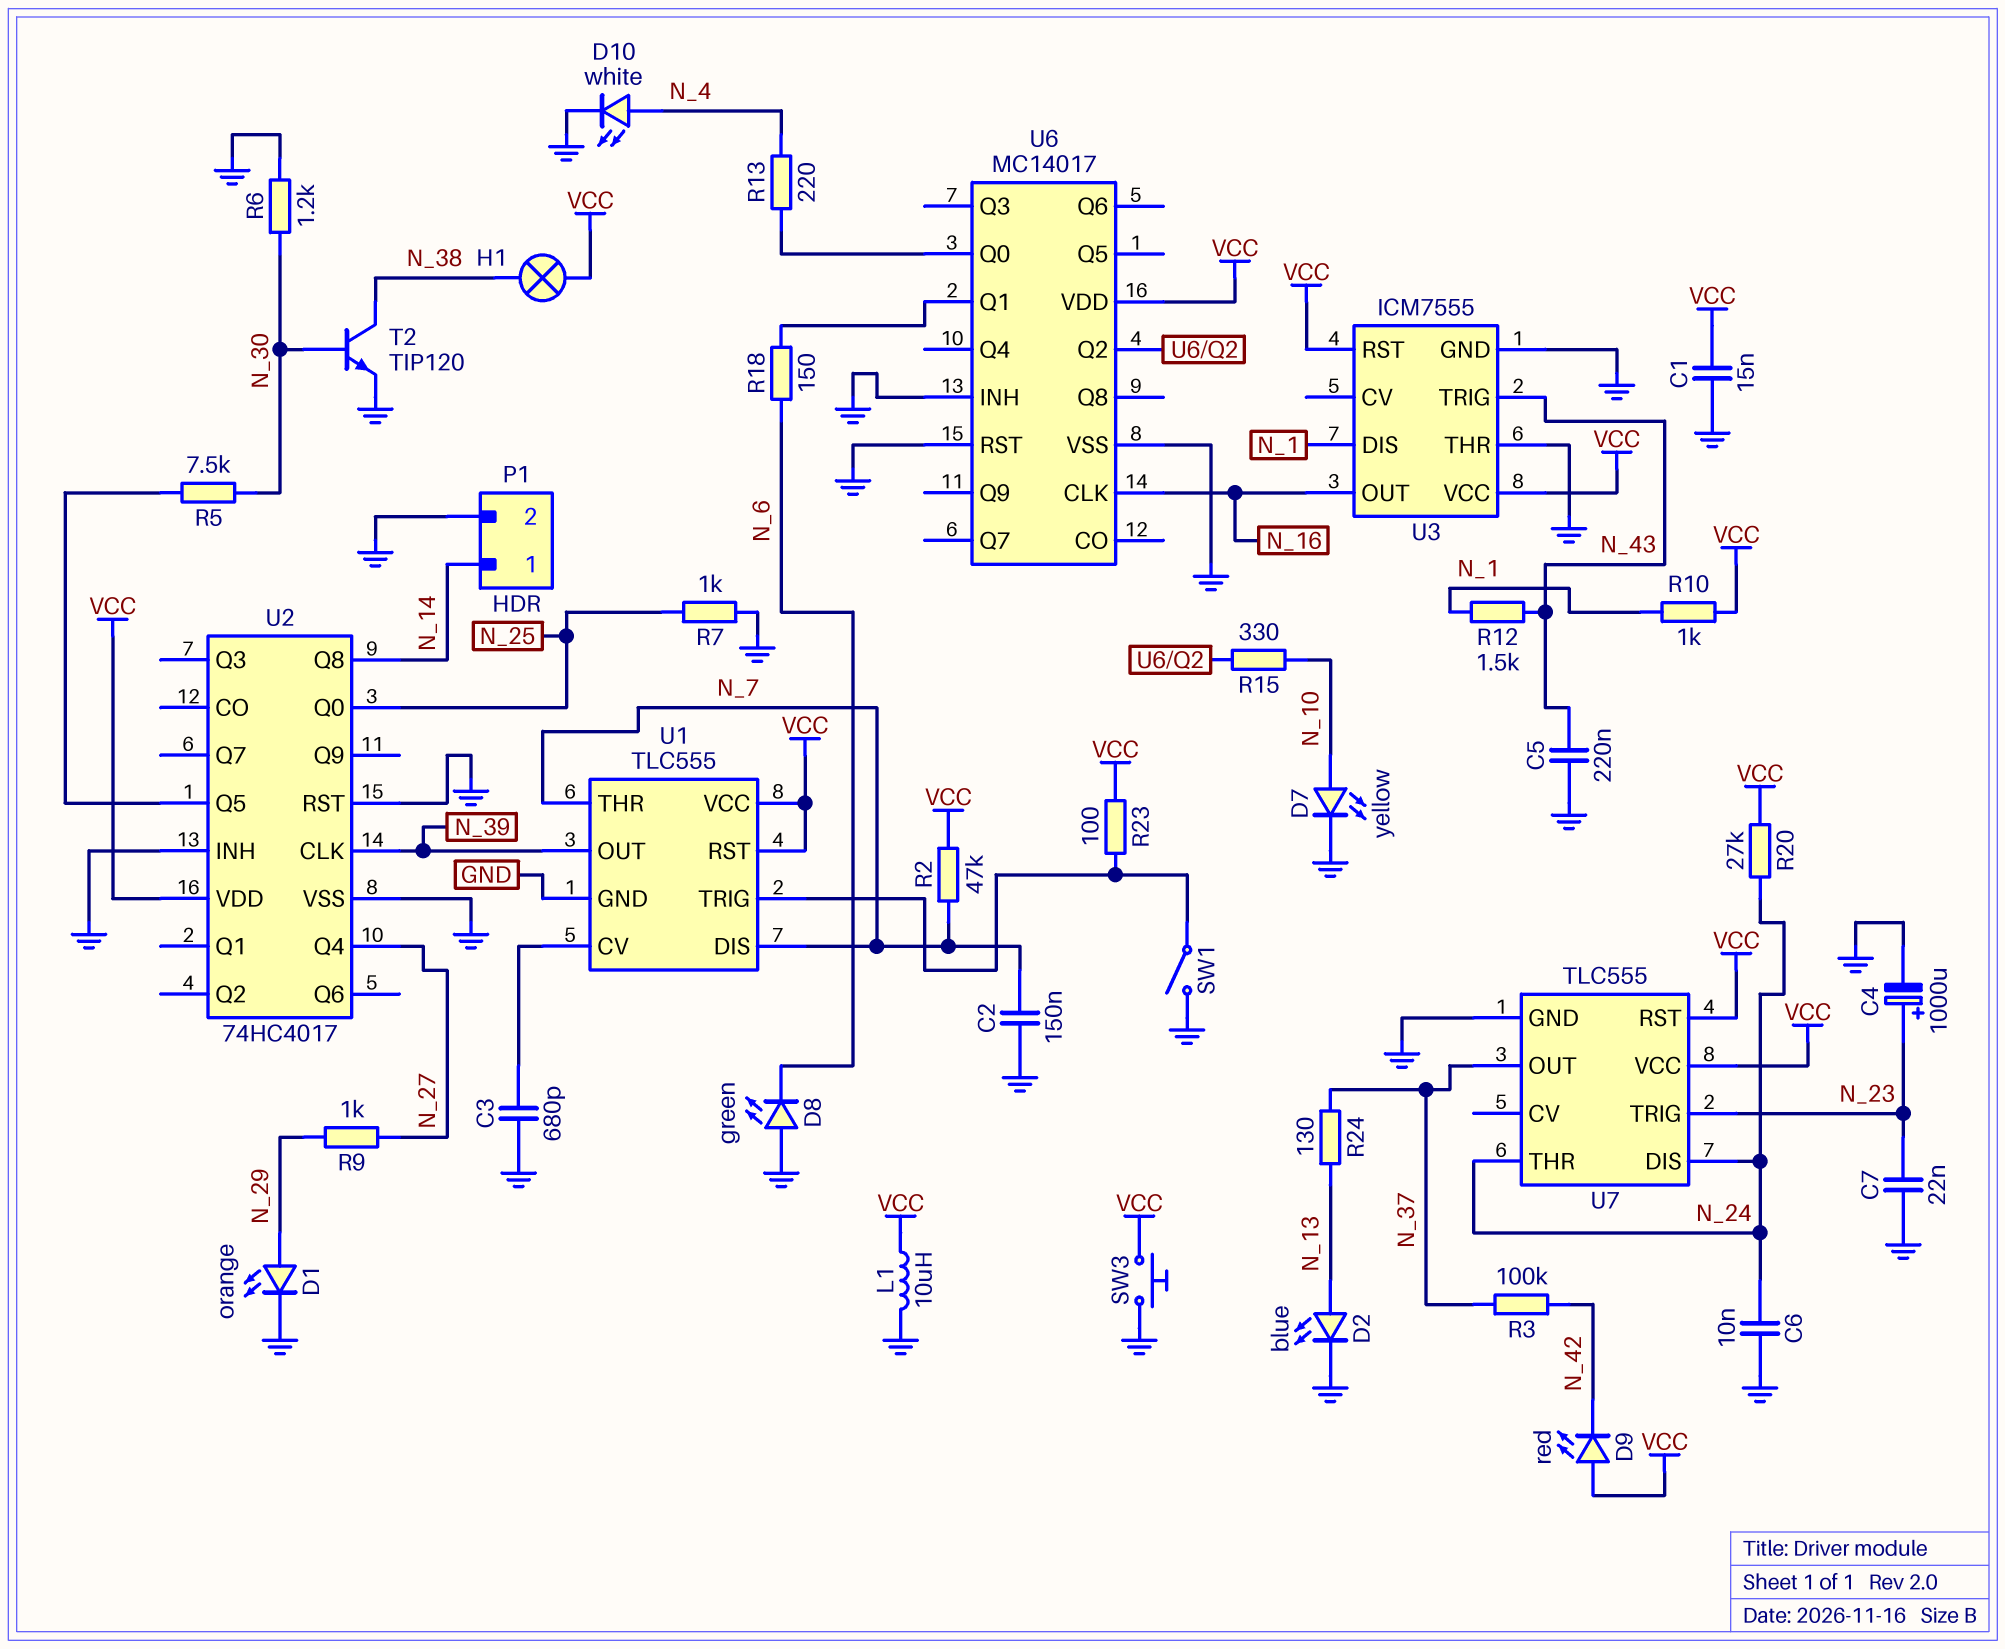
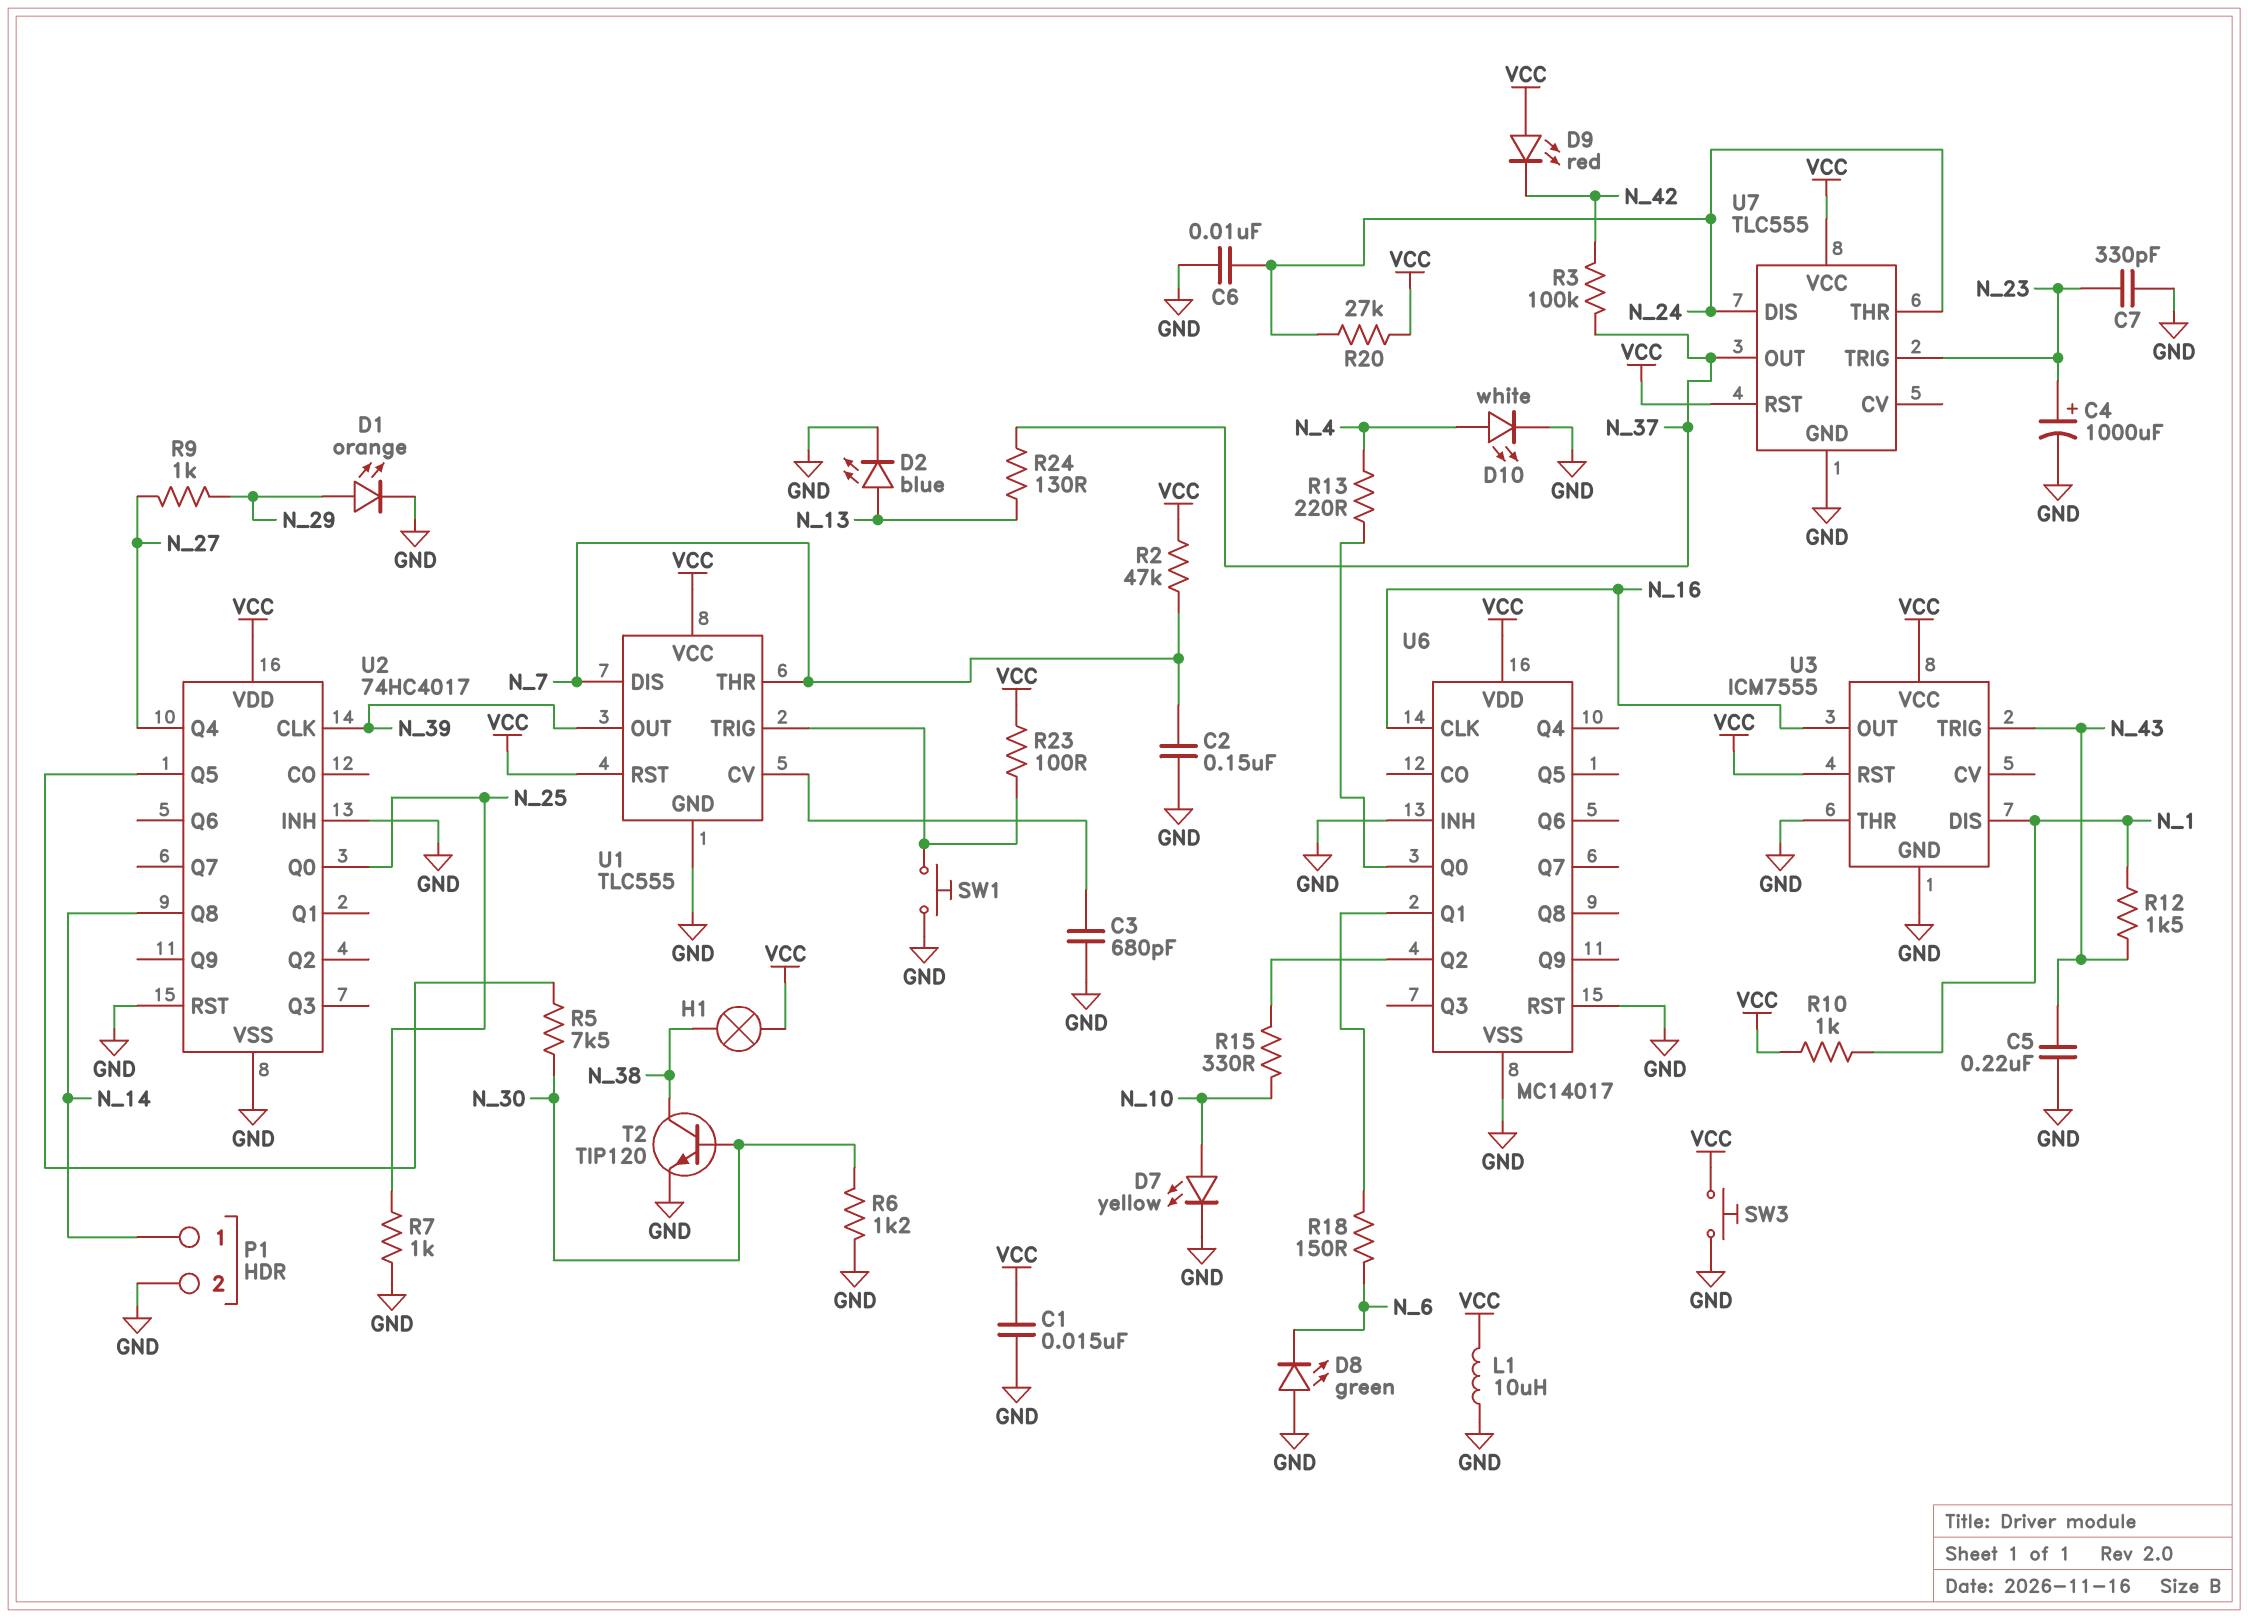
C7: 22nF (GND, N_23) -> 330pF (GND, N_23)
SW1: switch (GND, U1/TRIG) -> button (GND, U1/TRIG)

